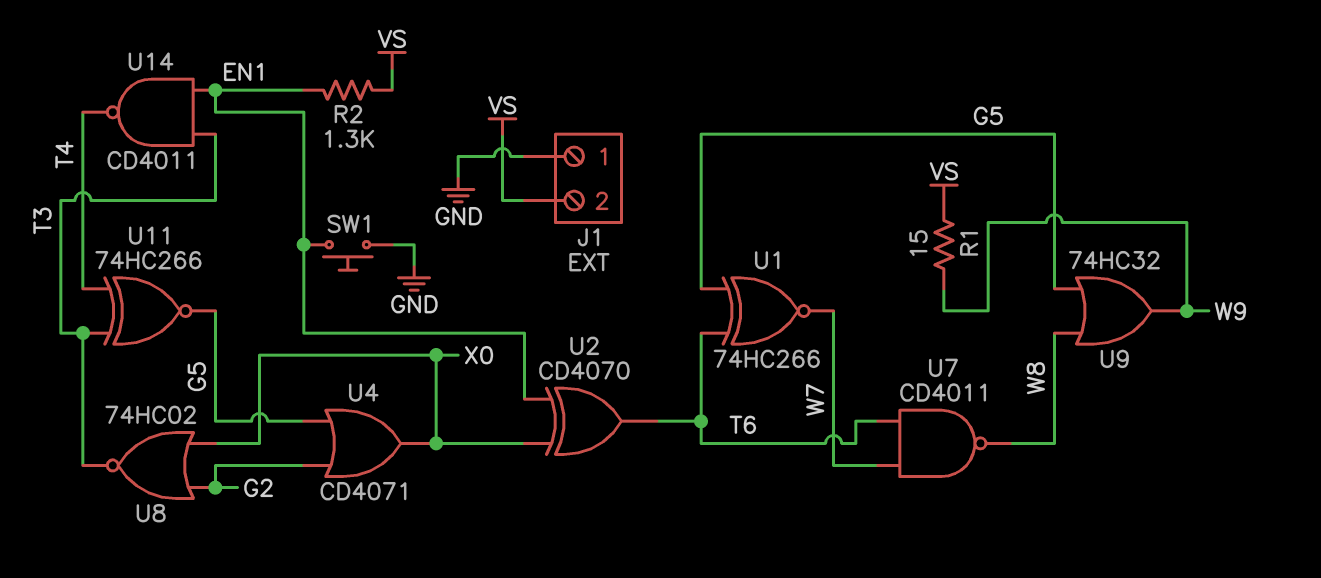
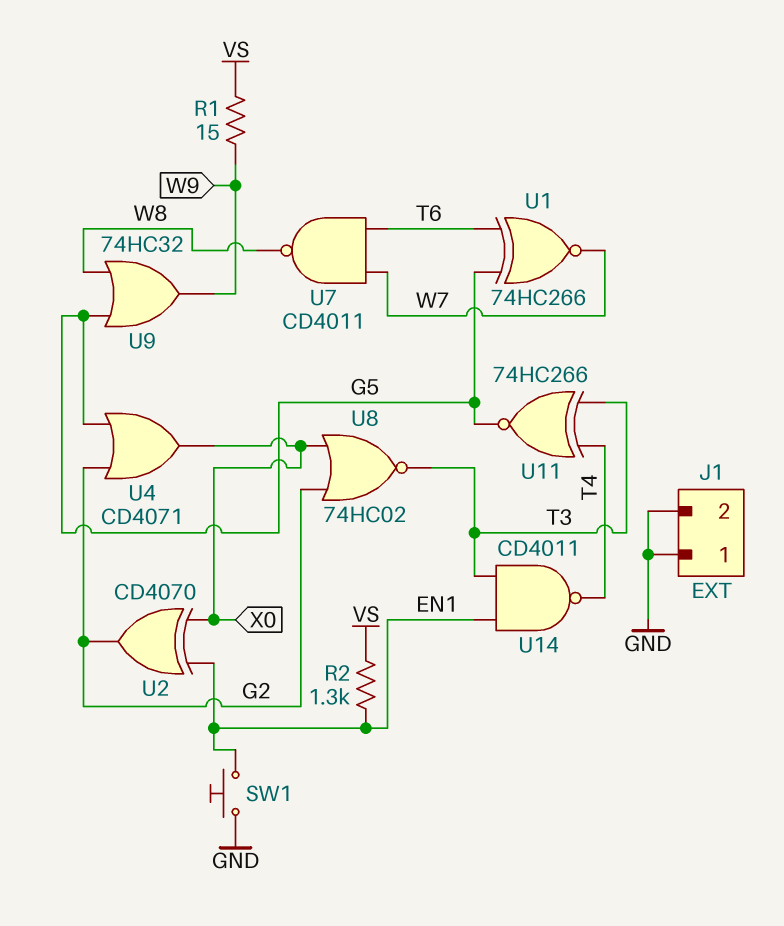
J1 pin 2: VS -> GND
U2: XOR CD4070 (in EN1, in X0, out T6) -> XOR CD4070 (in EN1, in X0, out G2)

